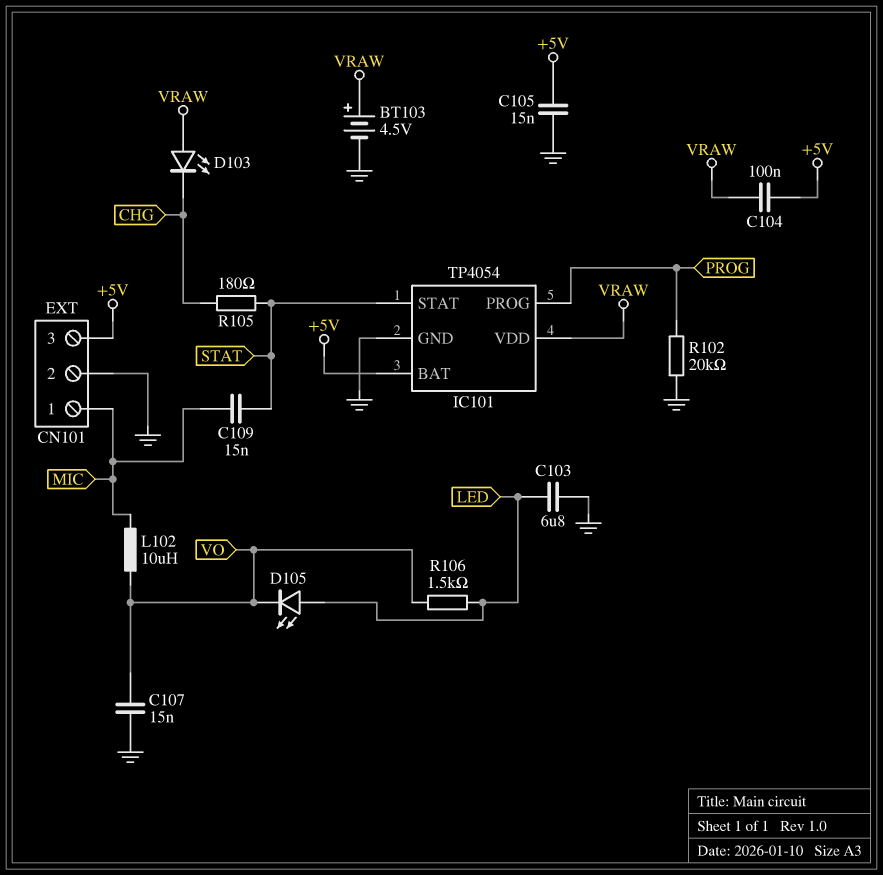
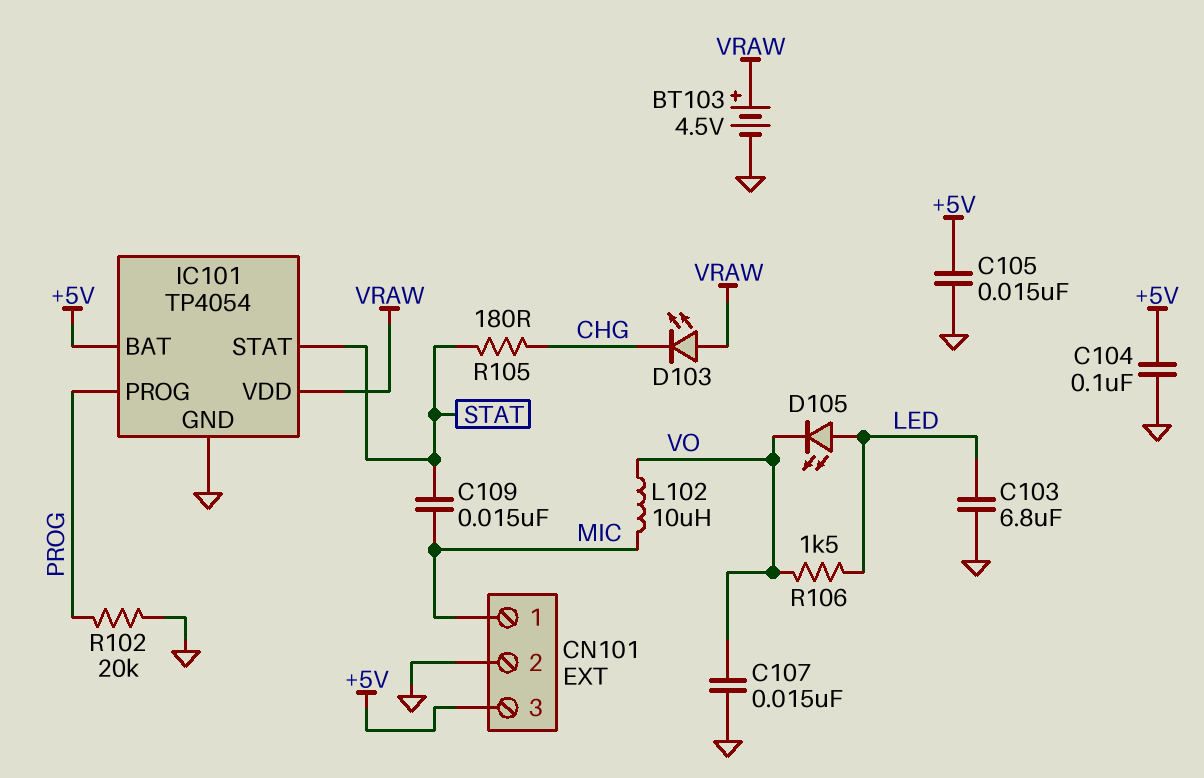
C104: 100nF (+5V, VRAW) -> 100nF (+5V, GND)

